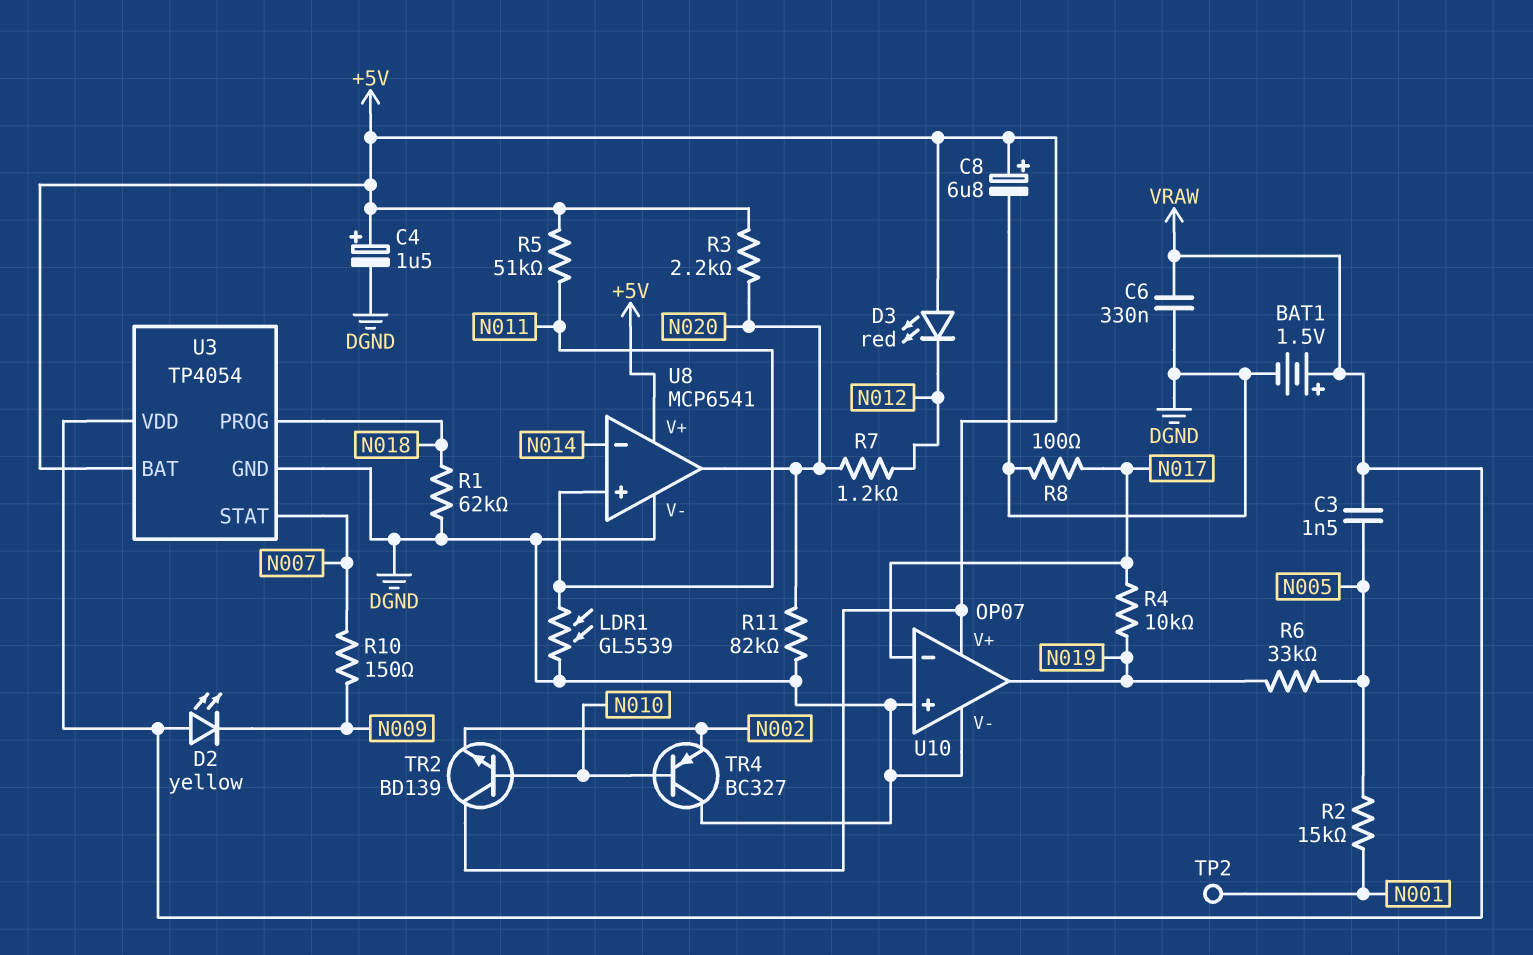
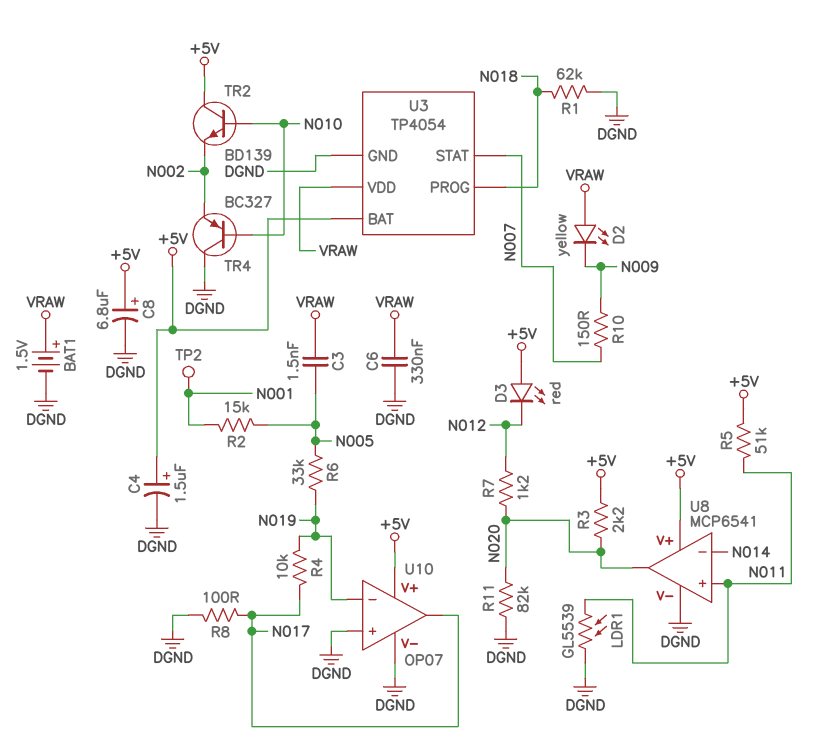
U10 pin in-: N017 -> N019
U10 pin out: N019 -> N017

